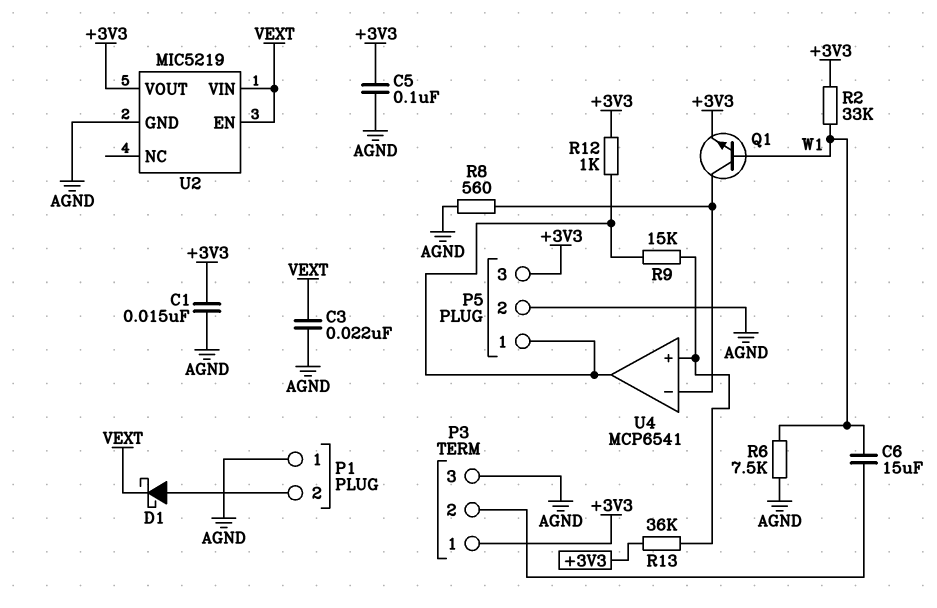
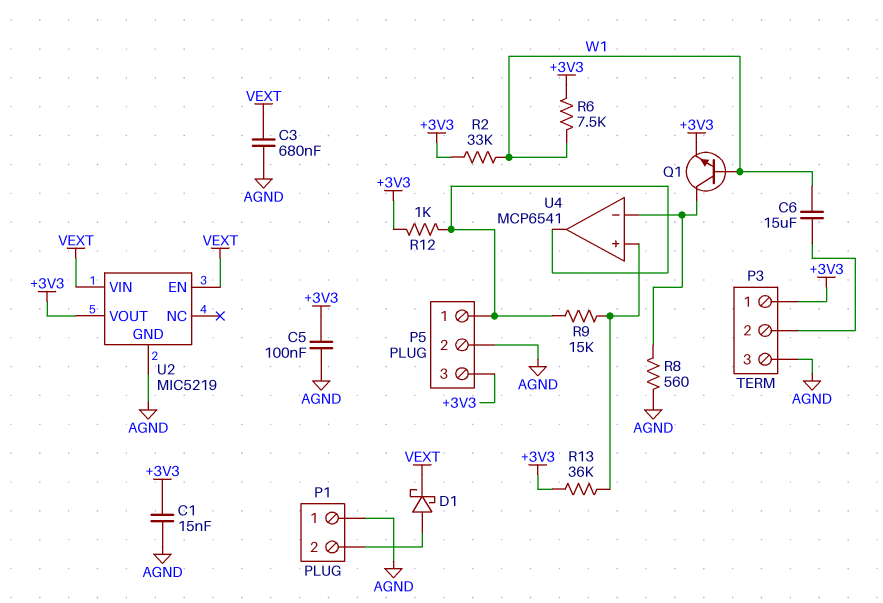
C3: 22nF (AGND, VEXT) -> 680nF (AGND, VEXT)
R6: 7.5k (AGND, W1) -> 7.5k (+3V3, W1)

